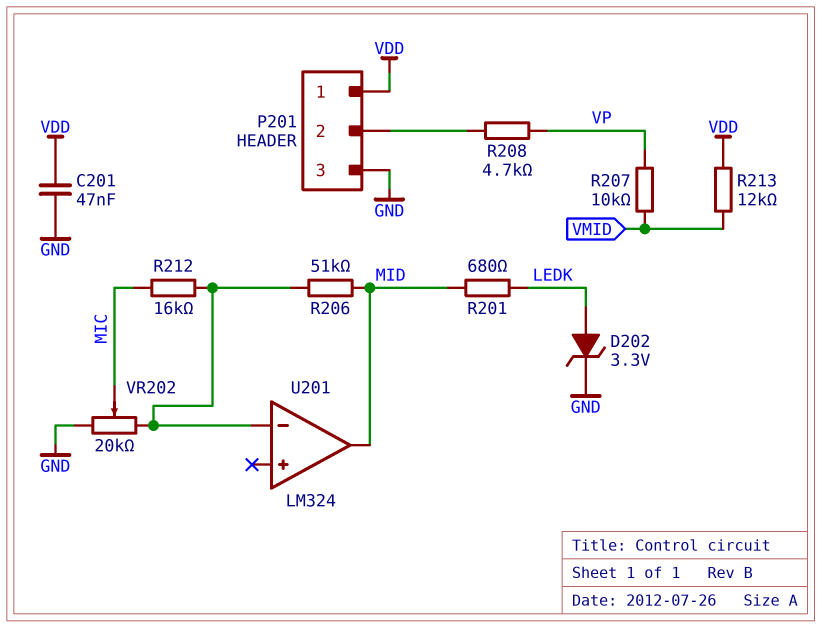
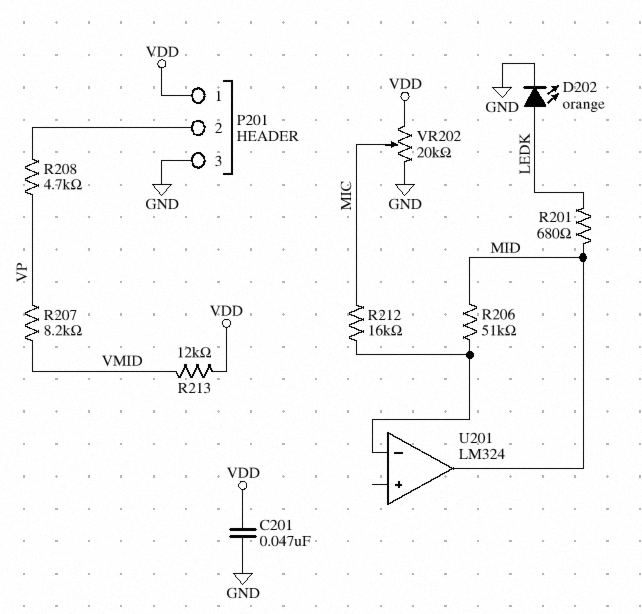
D202: zener 3.3V (A LEDK, K GND) -> LED orange (A LEDK, K GND)
R207: 10k (VMID, VP) -> 8.2k (VMID, VP)
VR202: 20k (GND, U201/in-, wiper MIC) -> 20k (GND, VDD, wiper MIC)

